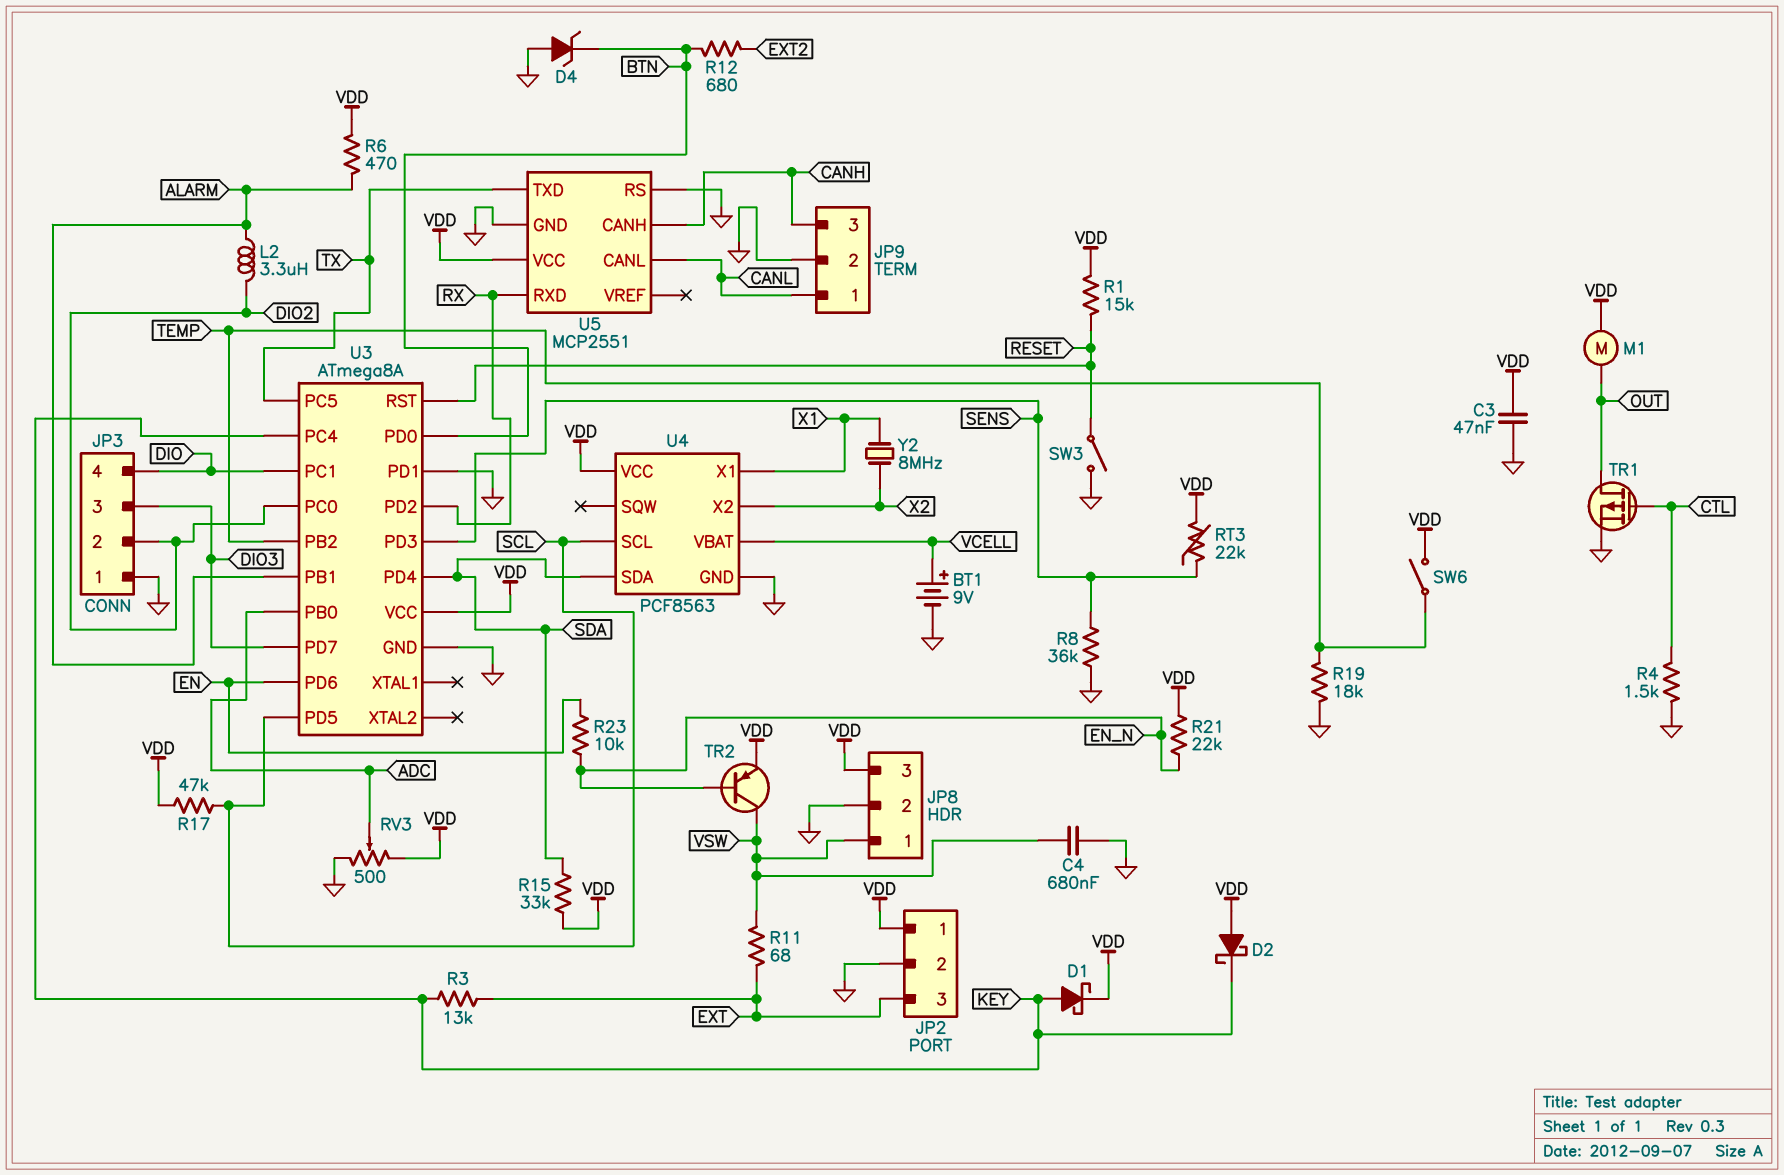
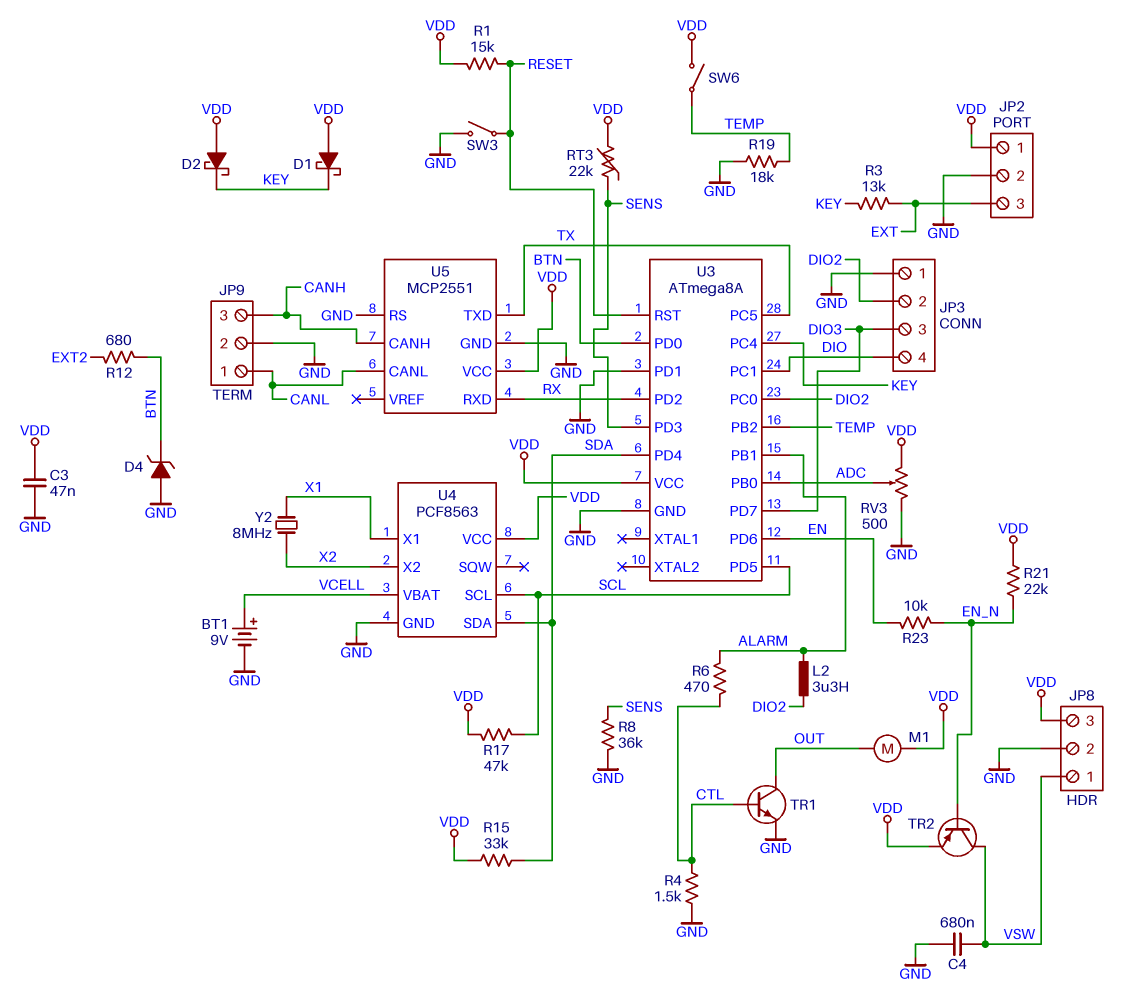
D1: schottky (A KEY, K VDD) -> schottky (A VDD, K KEY)
R6: 470 (ALARM, VDD) -> 470 (ALARM, CTL)
R11: 68 (EXT, VSW) -> none
TR1: PMOS (G CTL, D OUT, S GND) -> NPN (B CTL, C OUT, E GND)

